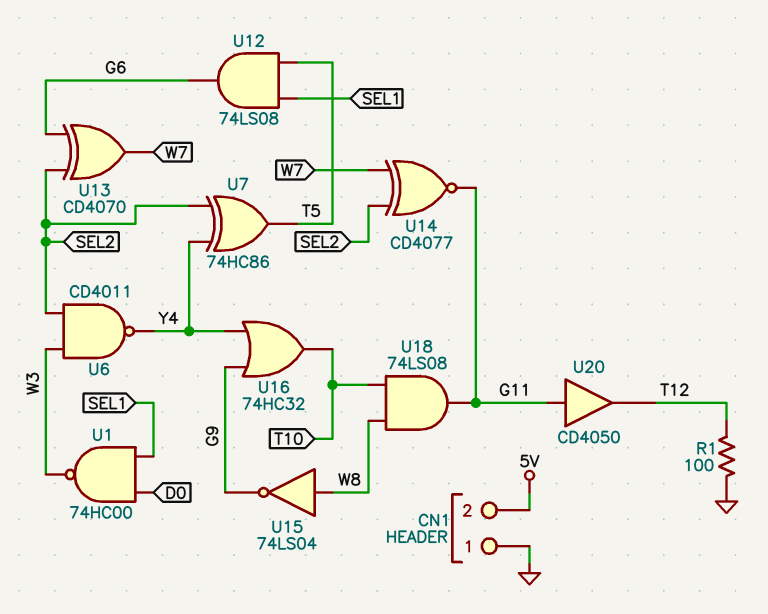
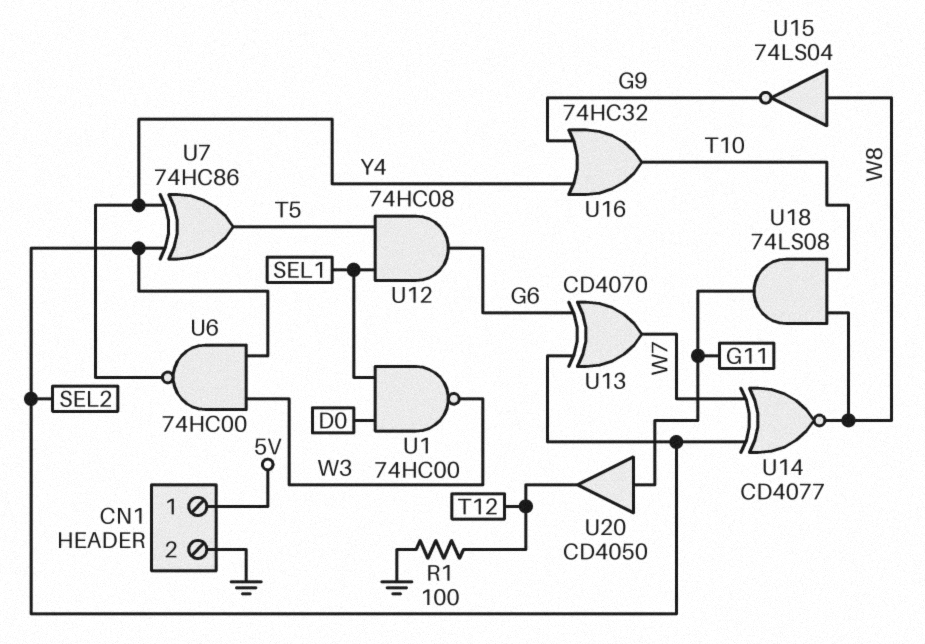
CN1 pin 1: GND -> 5V
CN1 pin 2: 5V -> GND
U6: NAND CD4011 (in SEL2, in W3, out Y4) -> NAND 74HC00 (in SEL2, in W3, out Y4)
U12: AND 74LS08 (in SEL1, in T5, out G6) -> AND 74HC08 (in SEL1, in T5, out G6)
U14: XNOR CD4077 (in SEL2, in W7, out G11) -> XNOR CD4077 (in SEL2, in W7, out W8)

